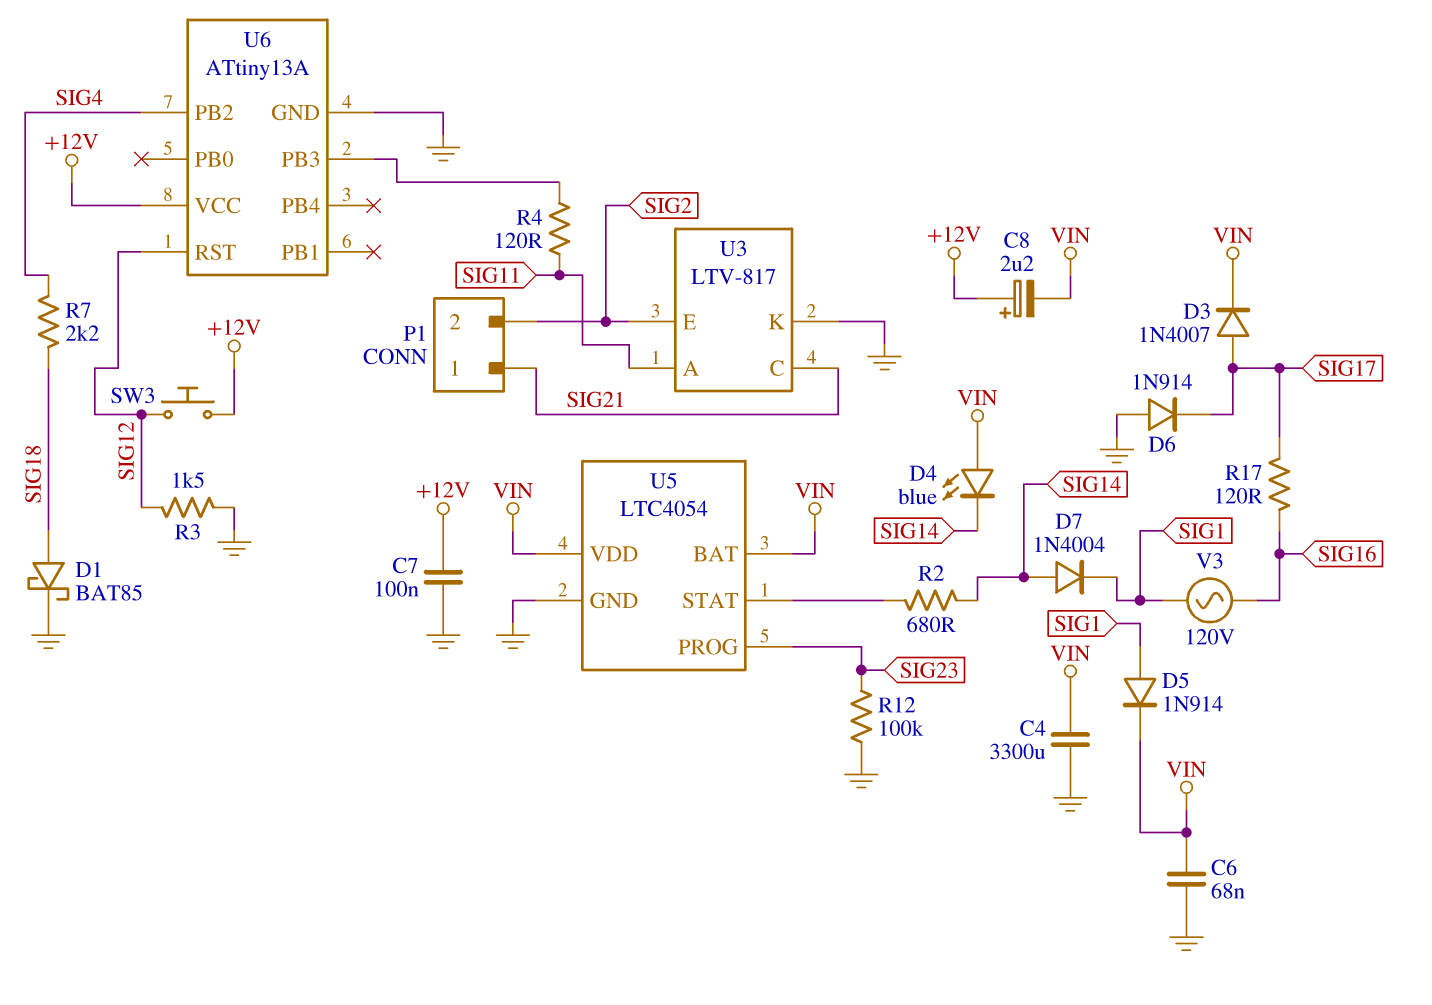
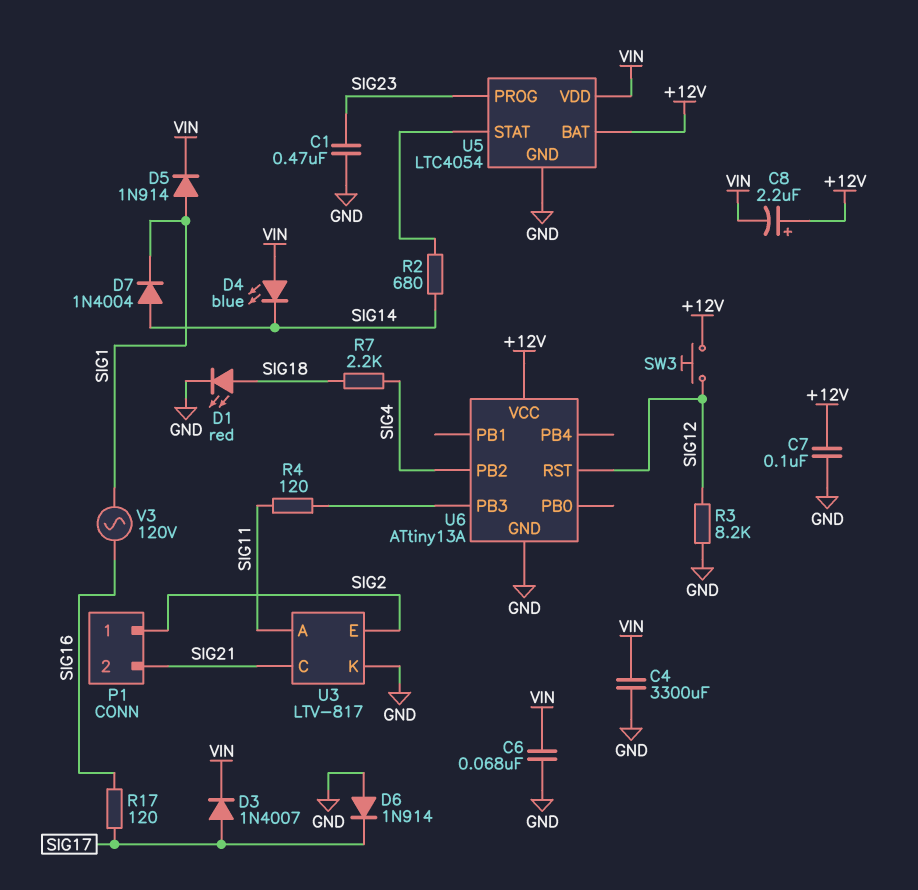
C1: none -> 470nF (GND, SIG23)
D1: schottky BAT85 (A SIG18, K GND) -> LED red (A SIG18, K GND)
P1 pin 1: SIG21 -> SIG2
P1 pin 2: SIG2 -> SIG21
R3: 1.5k (GND, SIG12) -> 8.2k (GND, SIG12)
R12: 100k (GND, SIG23) -> none
U5 pin BAT: VIN -> +12V

